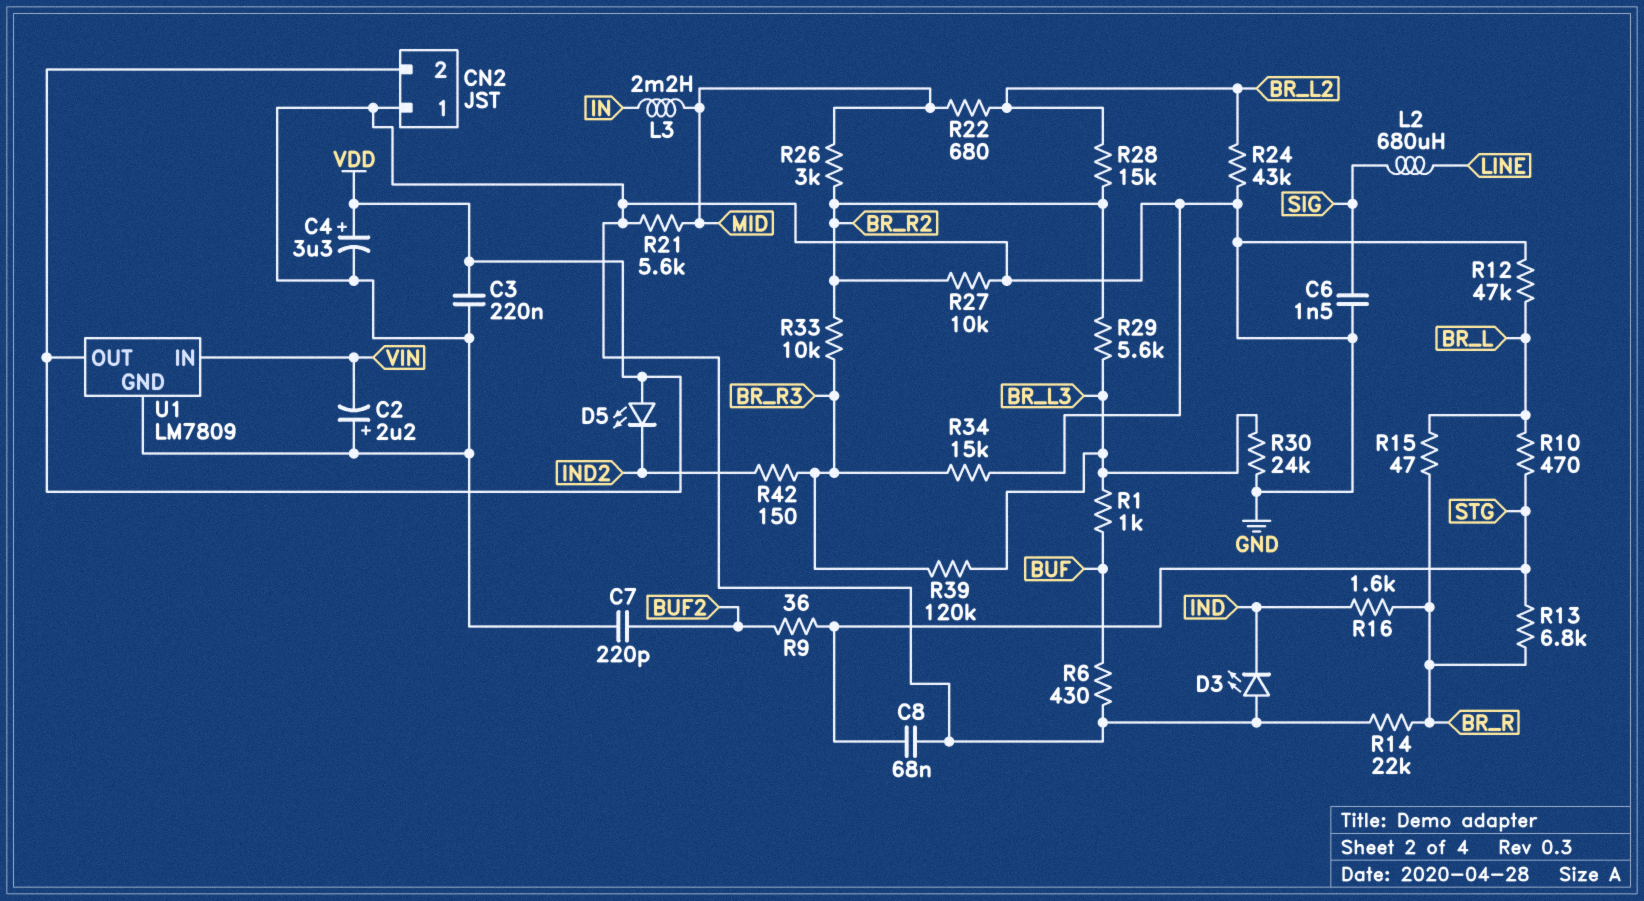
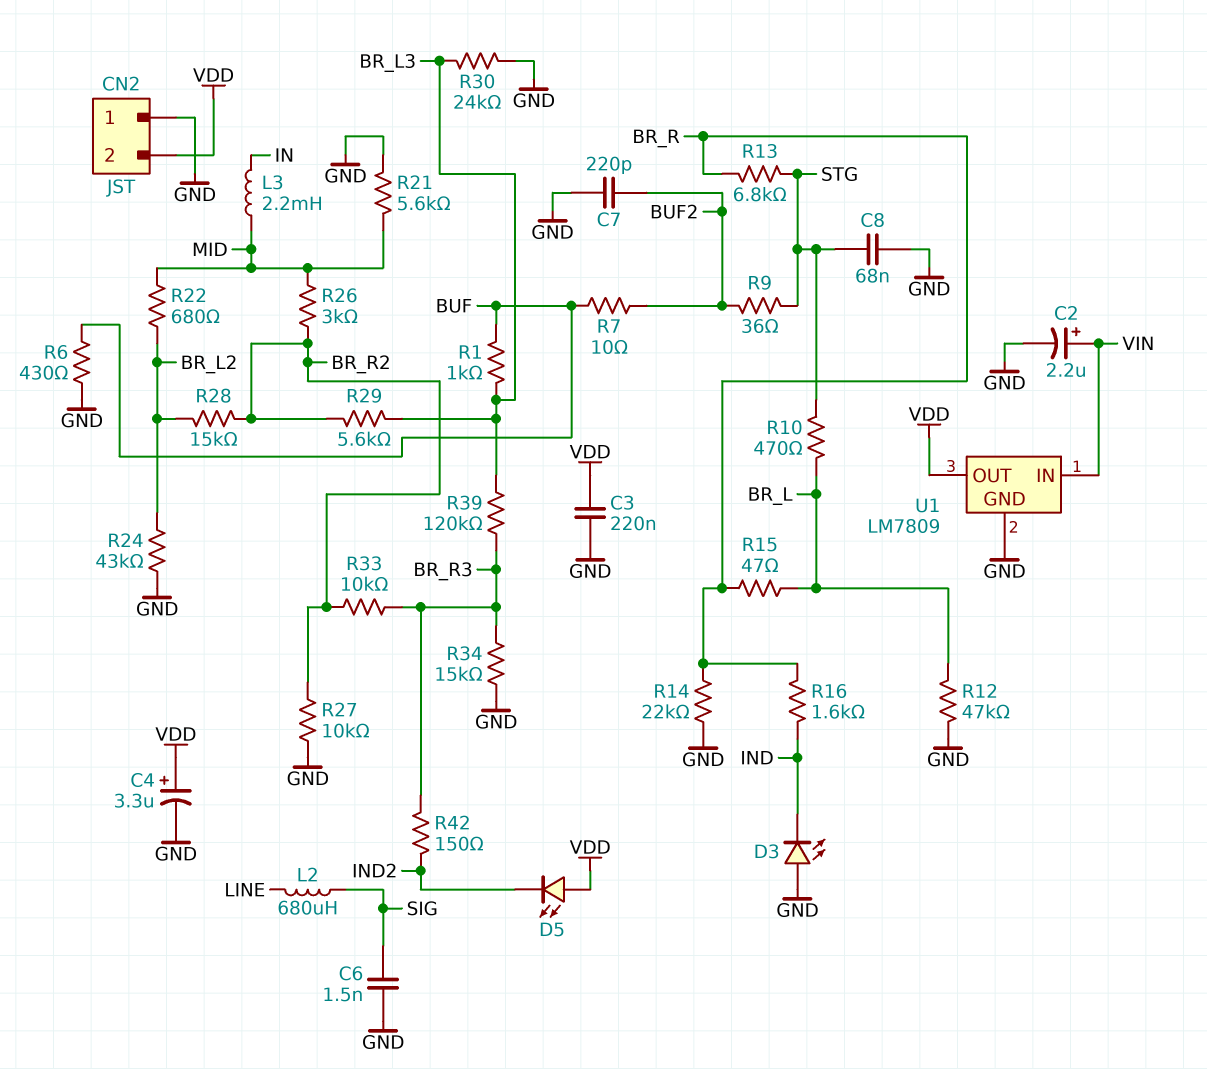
C2: 2.2uF (plus GND, minus VIN) -> 2.2uF (plus VIN, minus GND)
R7: none -> 10 (BUF, BUF2)

